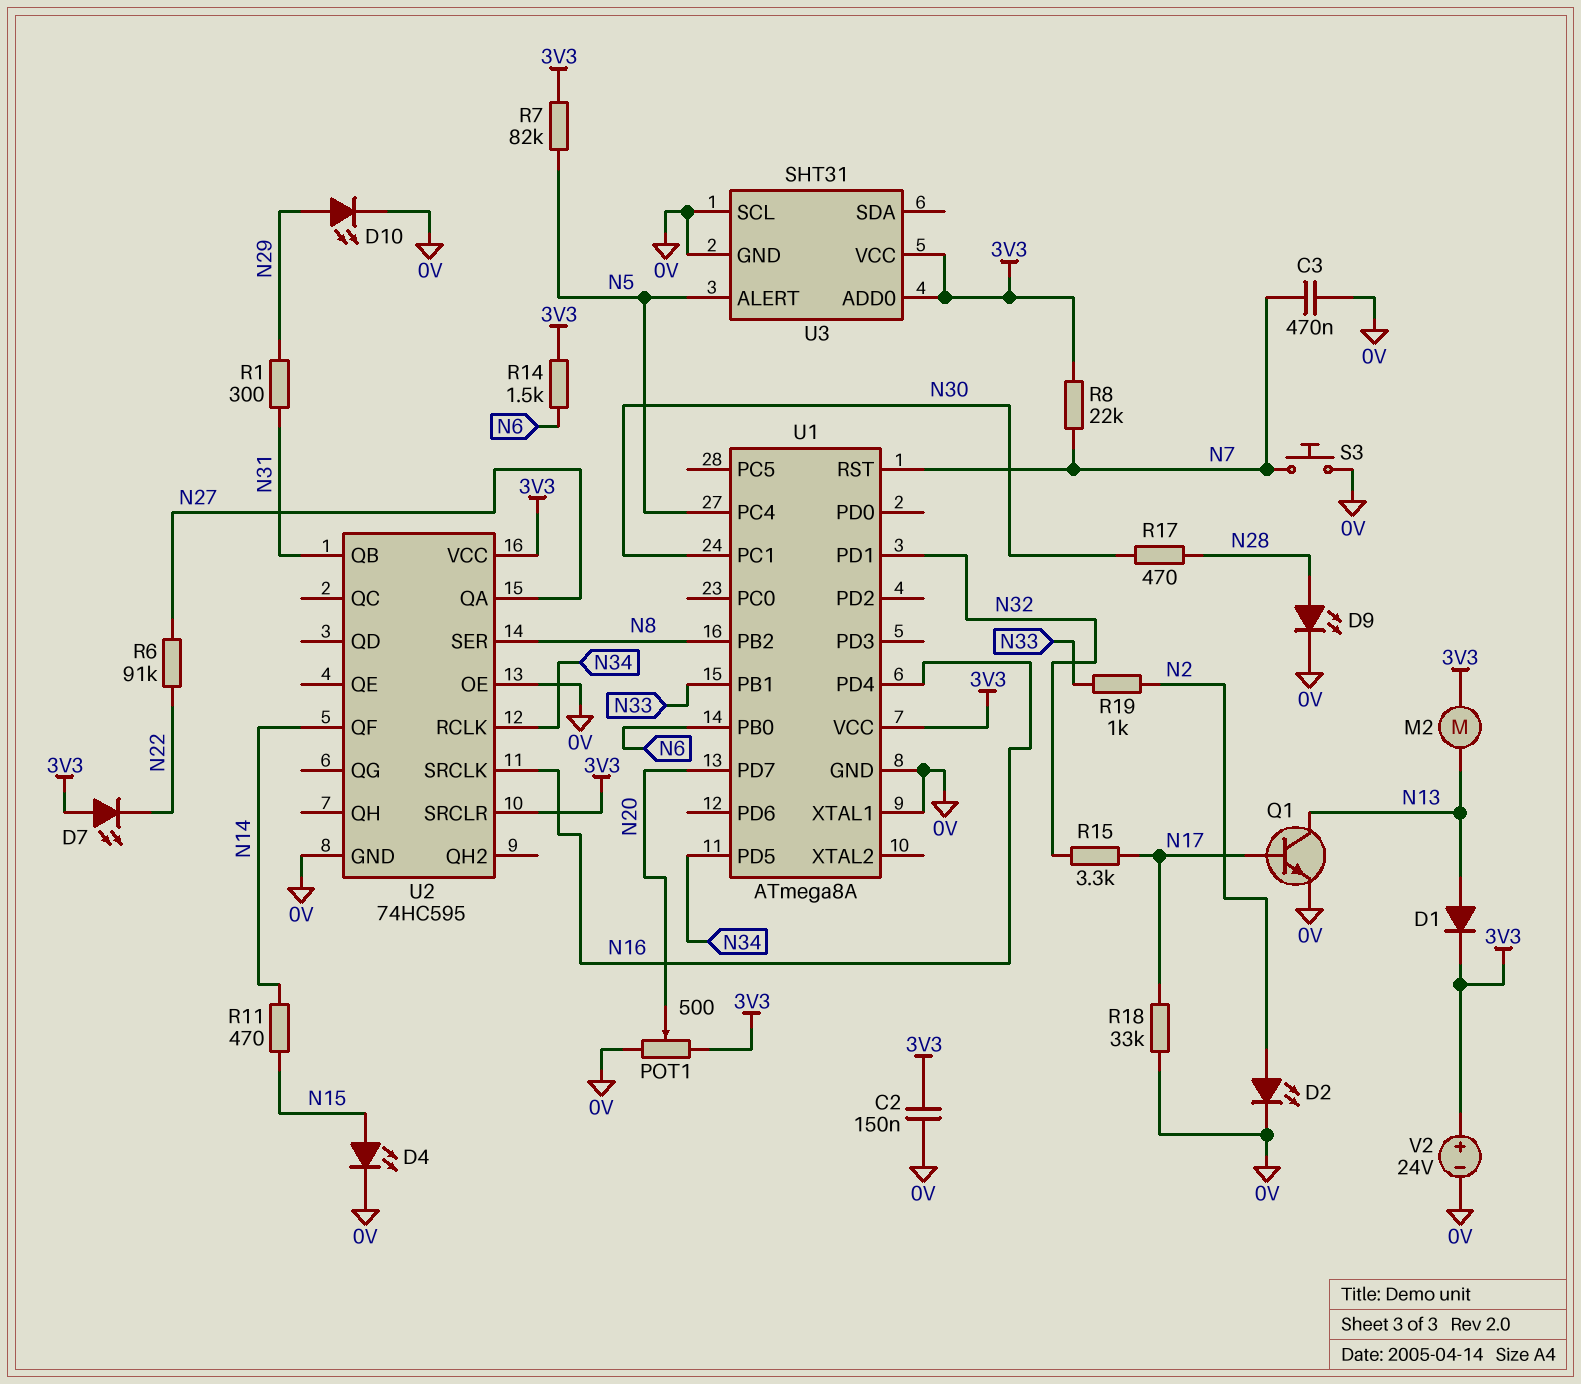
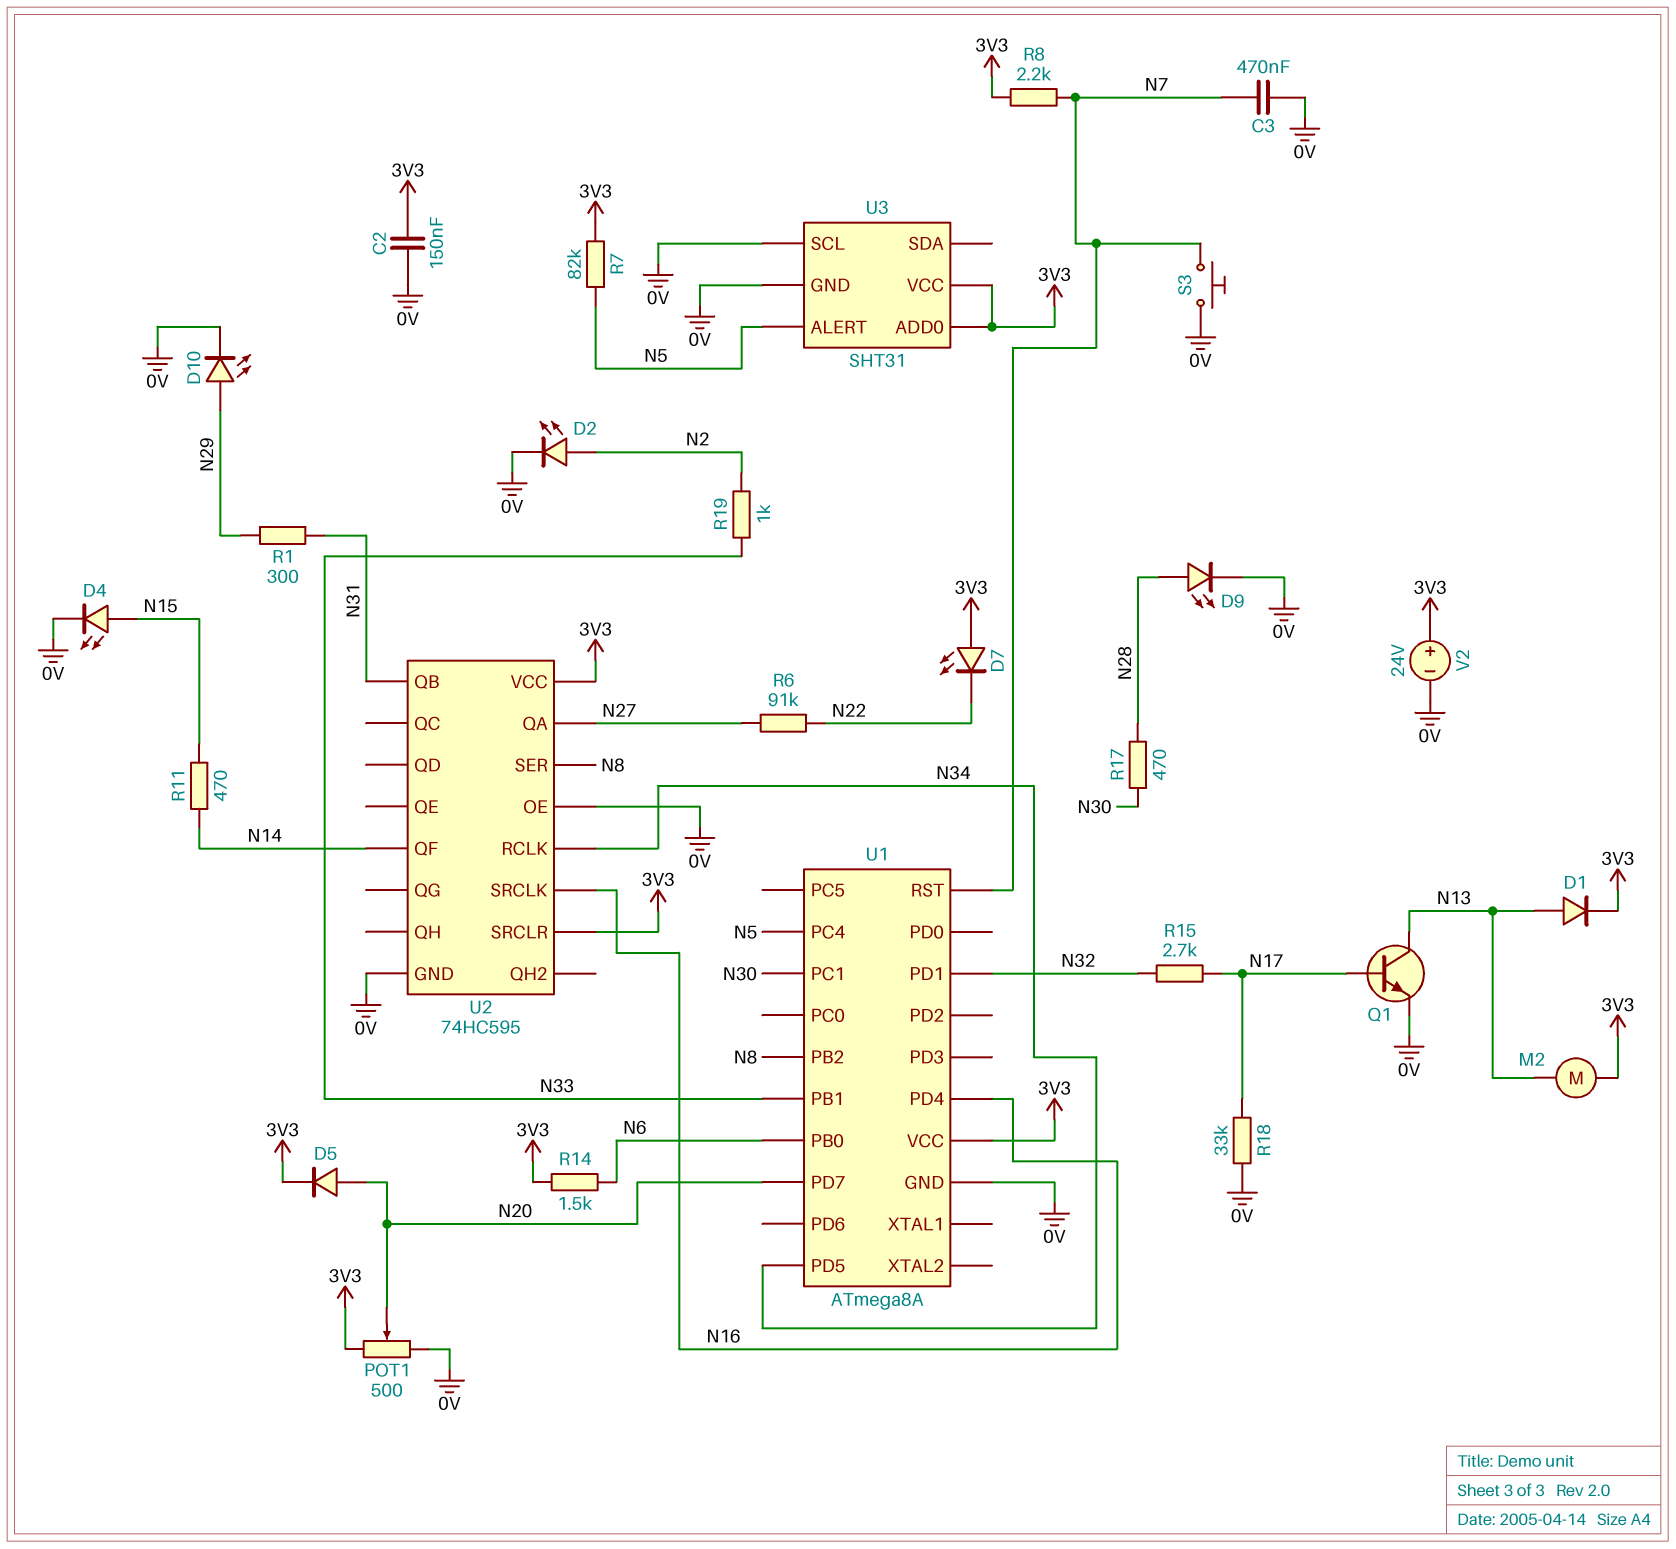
D5: none -> diode (A N20, K 3V3)
R8: 22k (3V3, N7) -> 2.2k (3V3, N7)
R15: 3.3k (N17, N32) -> 2.7k (N17, N32)
U1 pin XTAL1: 0V -> none

